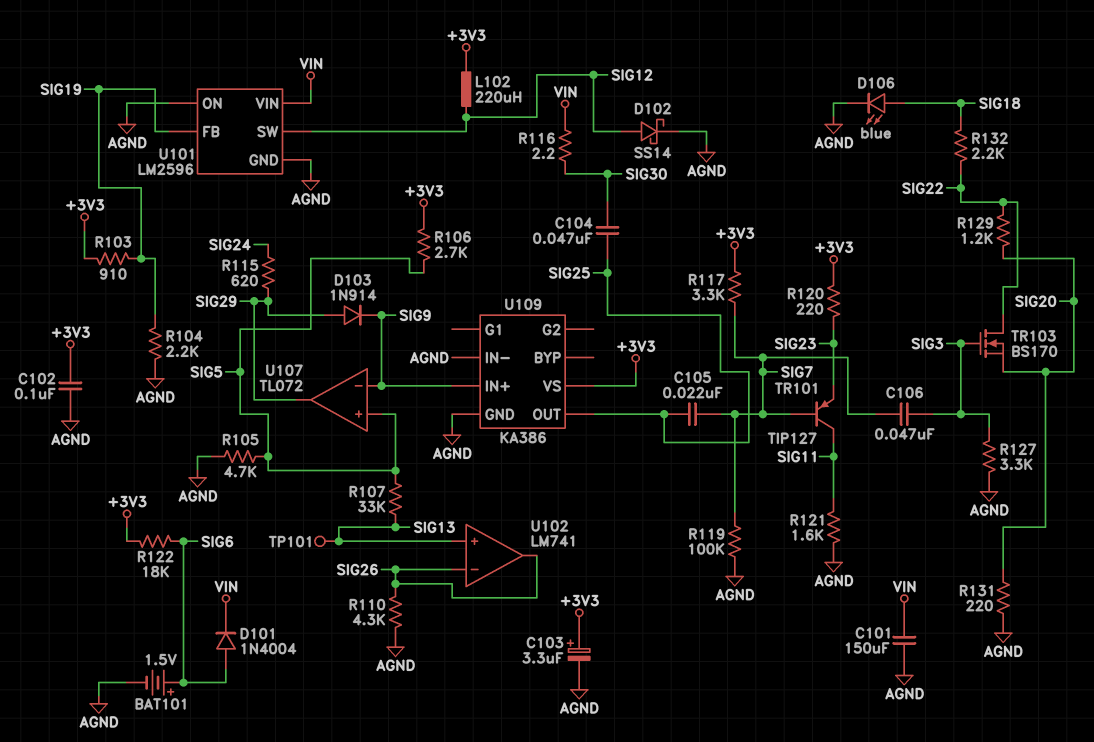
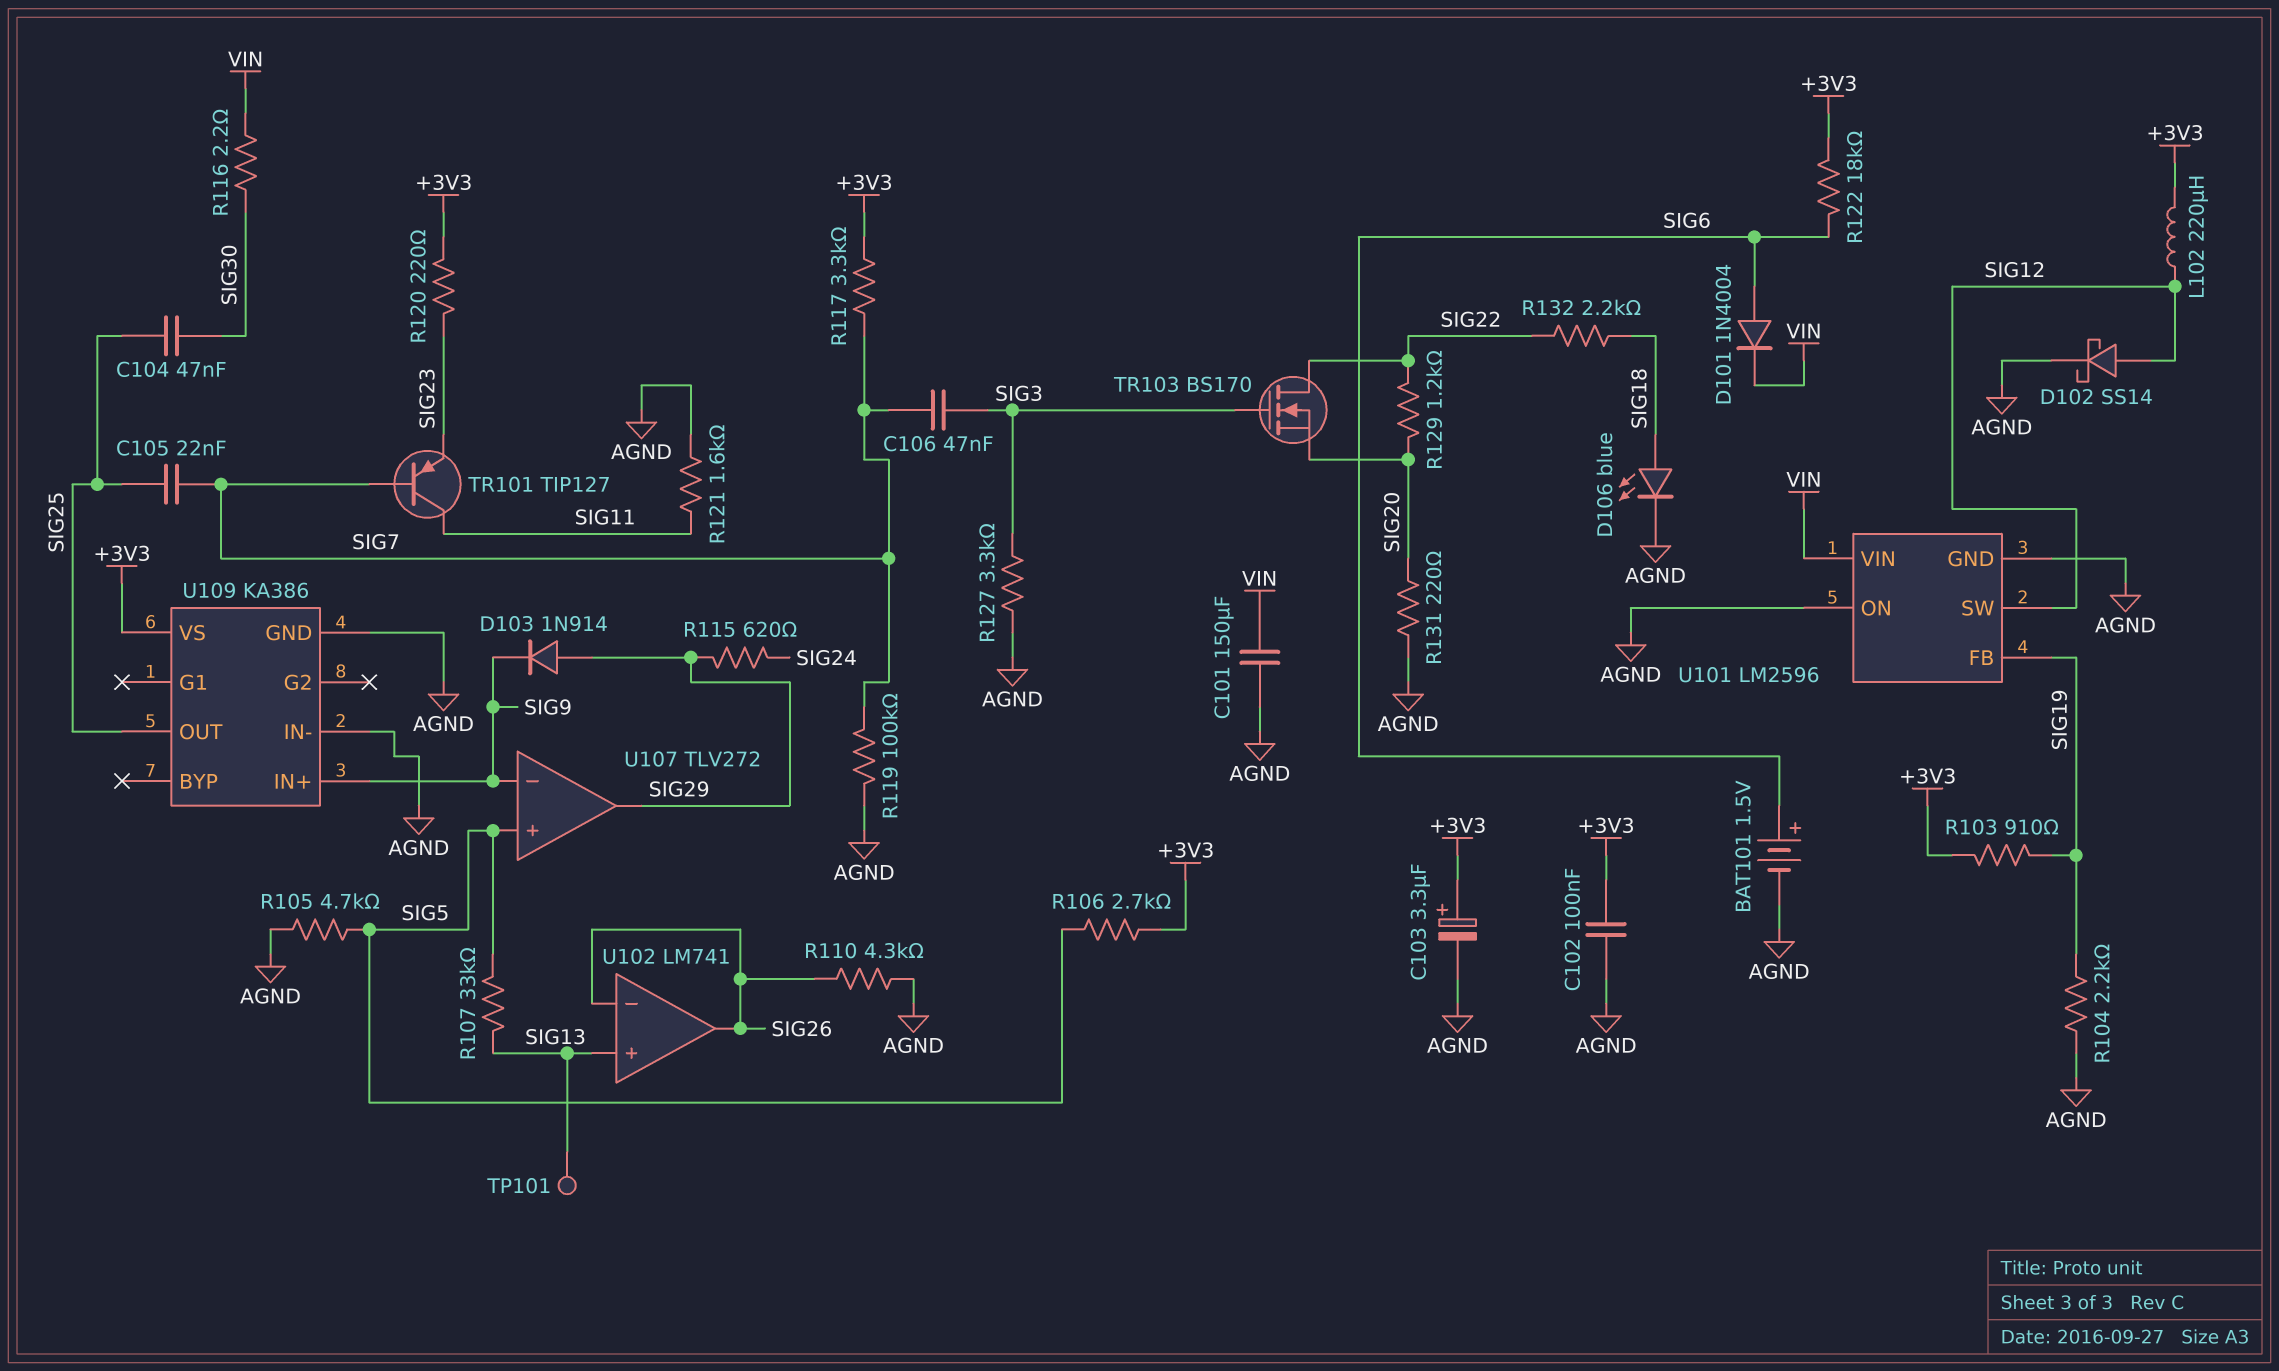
U107: TL072 -> TLV272

